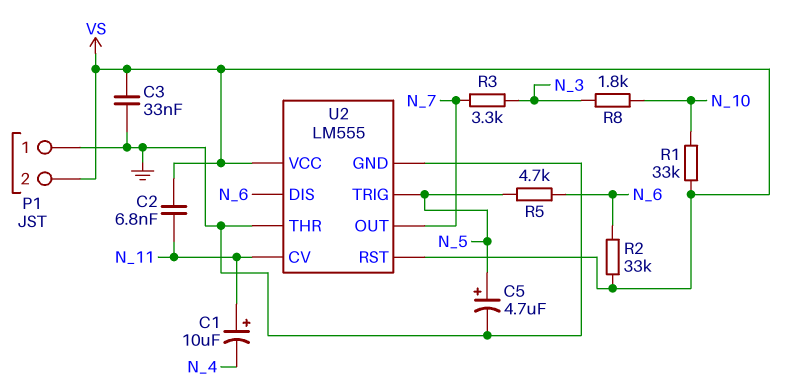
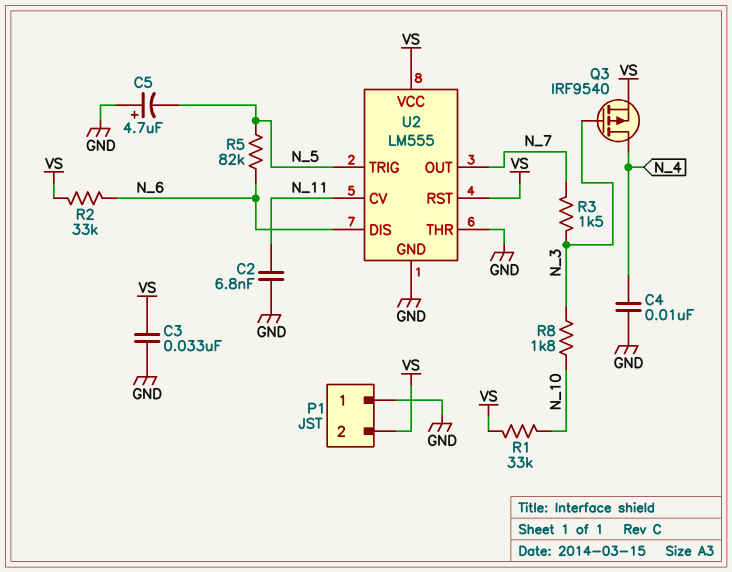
C1: 10uF (plus N_11, minus N_4) -> none
C2: 6.8nF (N_11, VS) -> 6.8nF (GND, N_11)
C4: none -> 10nF (GND, N_4)
C5: 4.7uF (plus N_5, minus GND) -> 4.7uF (plus GND, minus N_5)
Q3: none -> PMOS IRF9540 (G N_3, D N_4, S VS)
R3: 3.3k (N_3, N_7) -> 1.5k (N_3, N_7)
R5: 4.7k (N_5, N_6) -> 82k (N_5, N_6)

